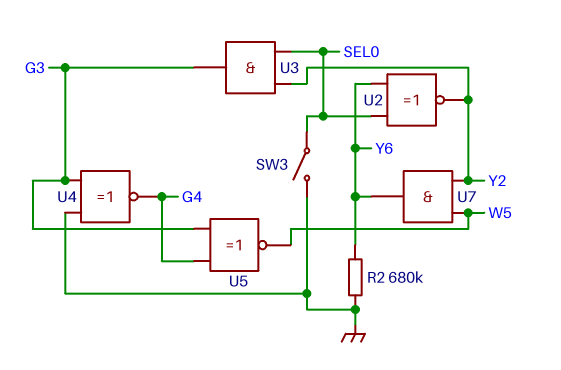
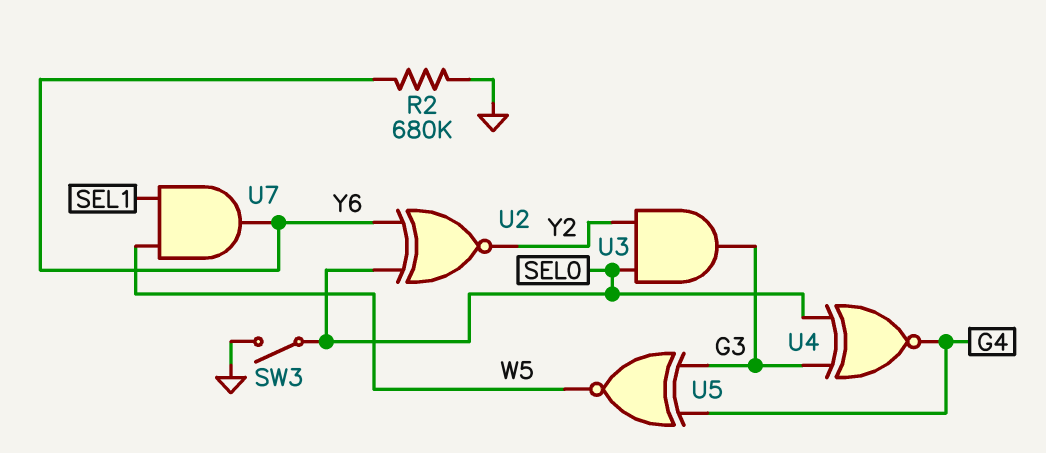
U4: XNOR (in G3, in GND, out G4) -> XNOR (in G3, in SEL0, out G4)
U7: AND (in W5, in Y2, out Y6) -> AND (in SEL1, in W5, out Y6)

